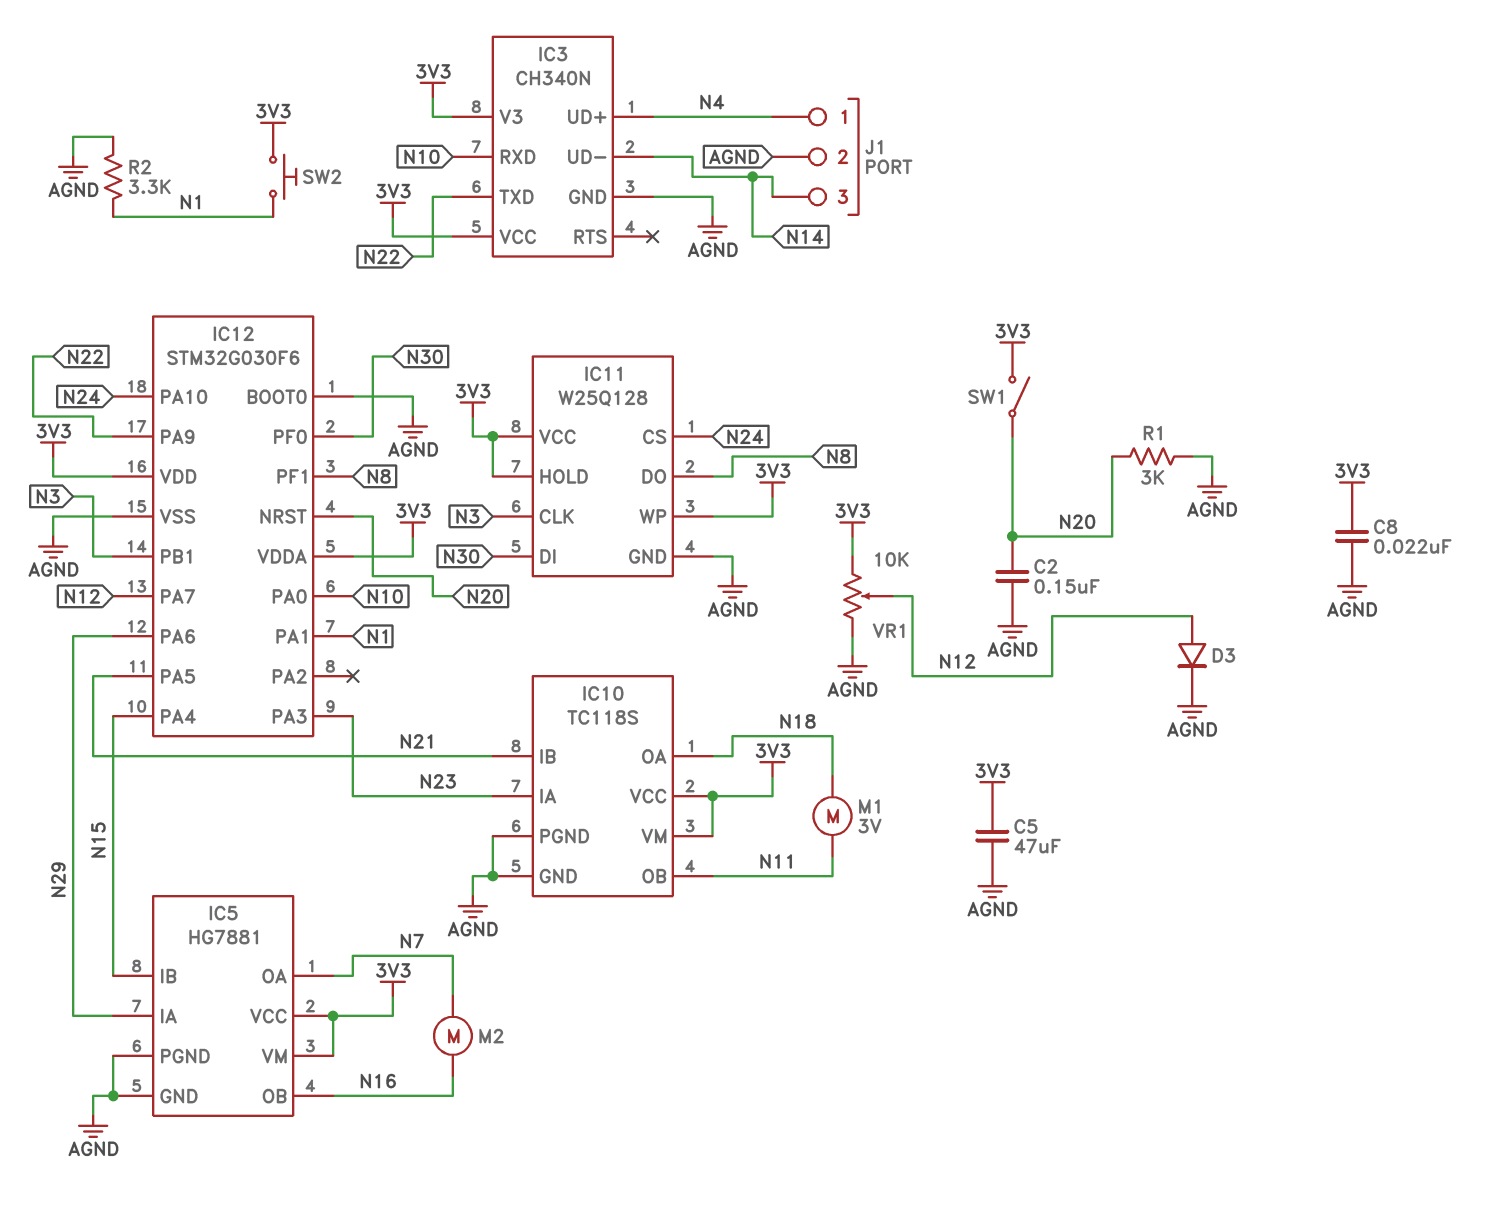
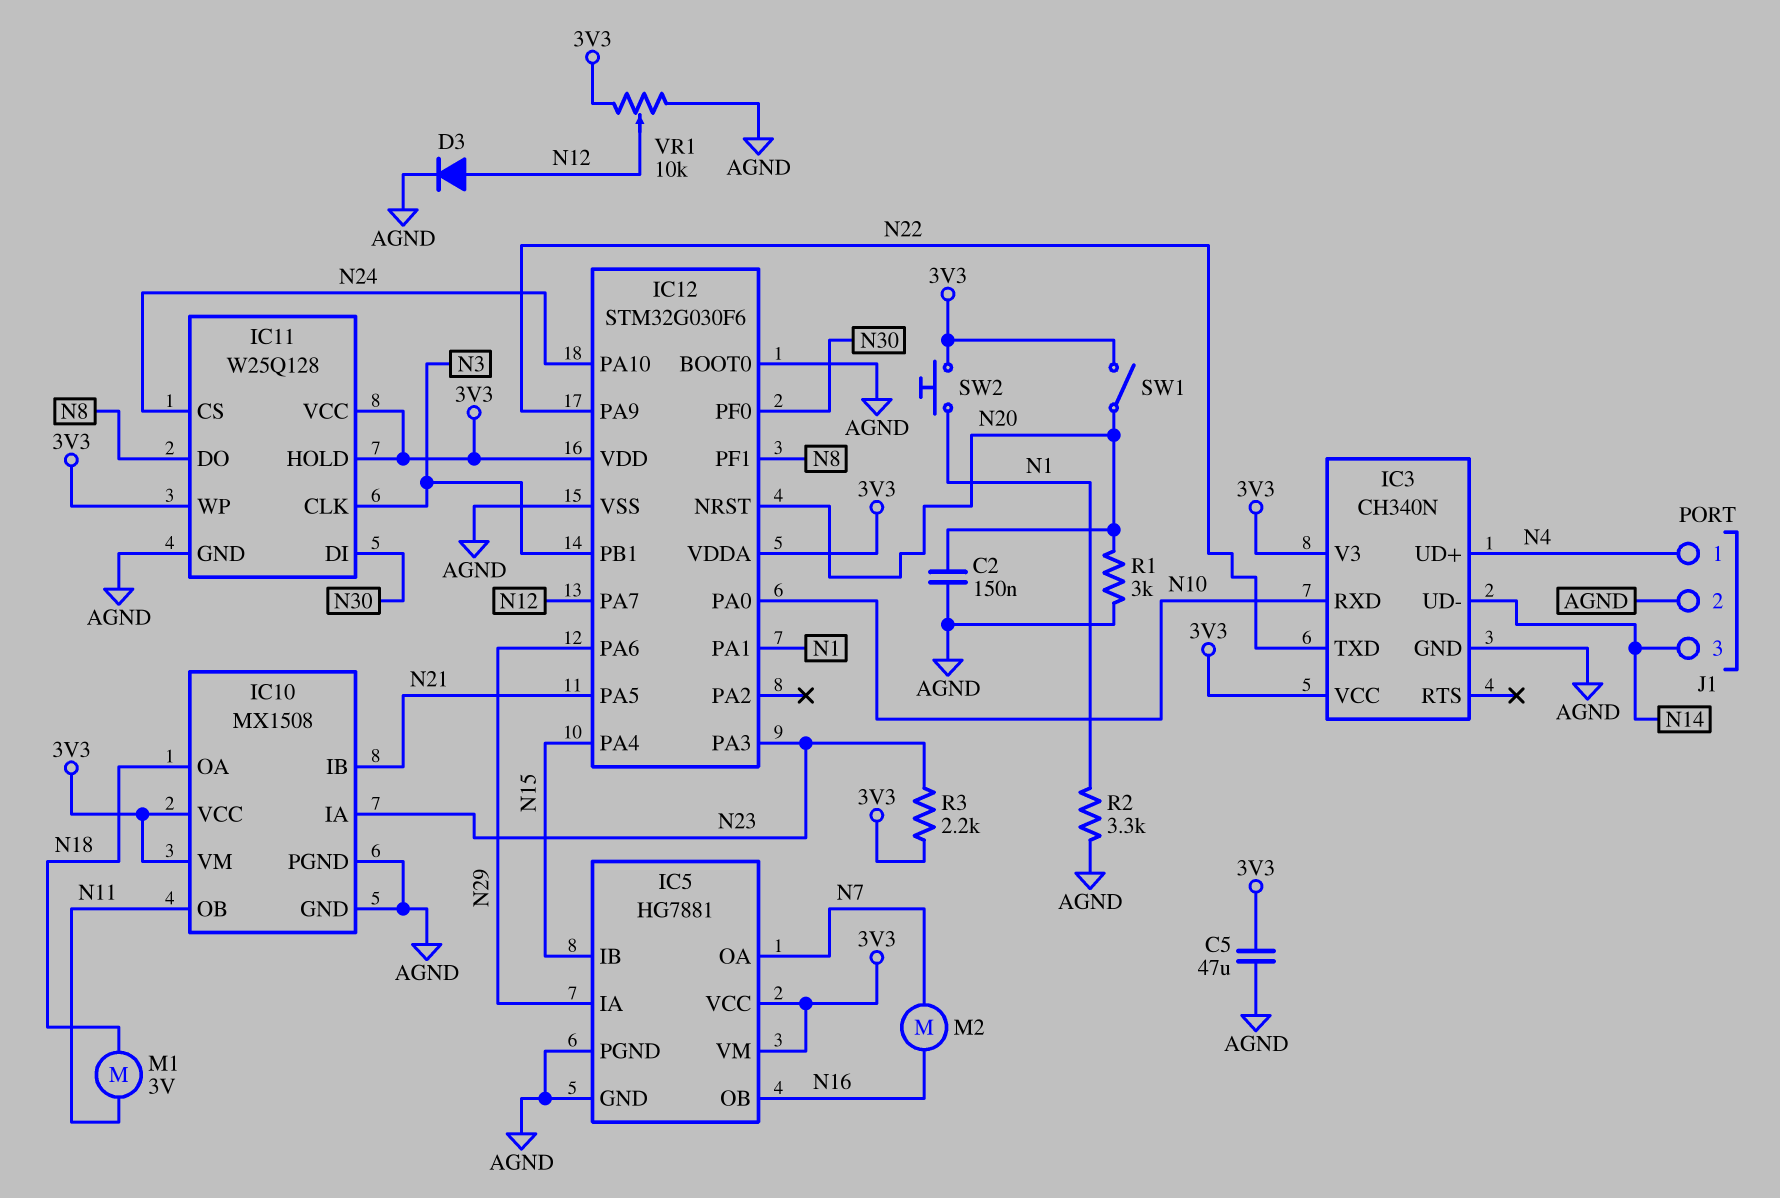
C8: 22nF (3V3, AGND) -> none
IC10: TC118S -> MX1508
R3: none -> 2.2k (3V3, N23)

